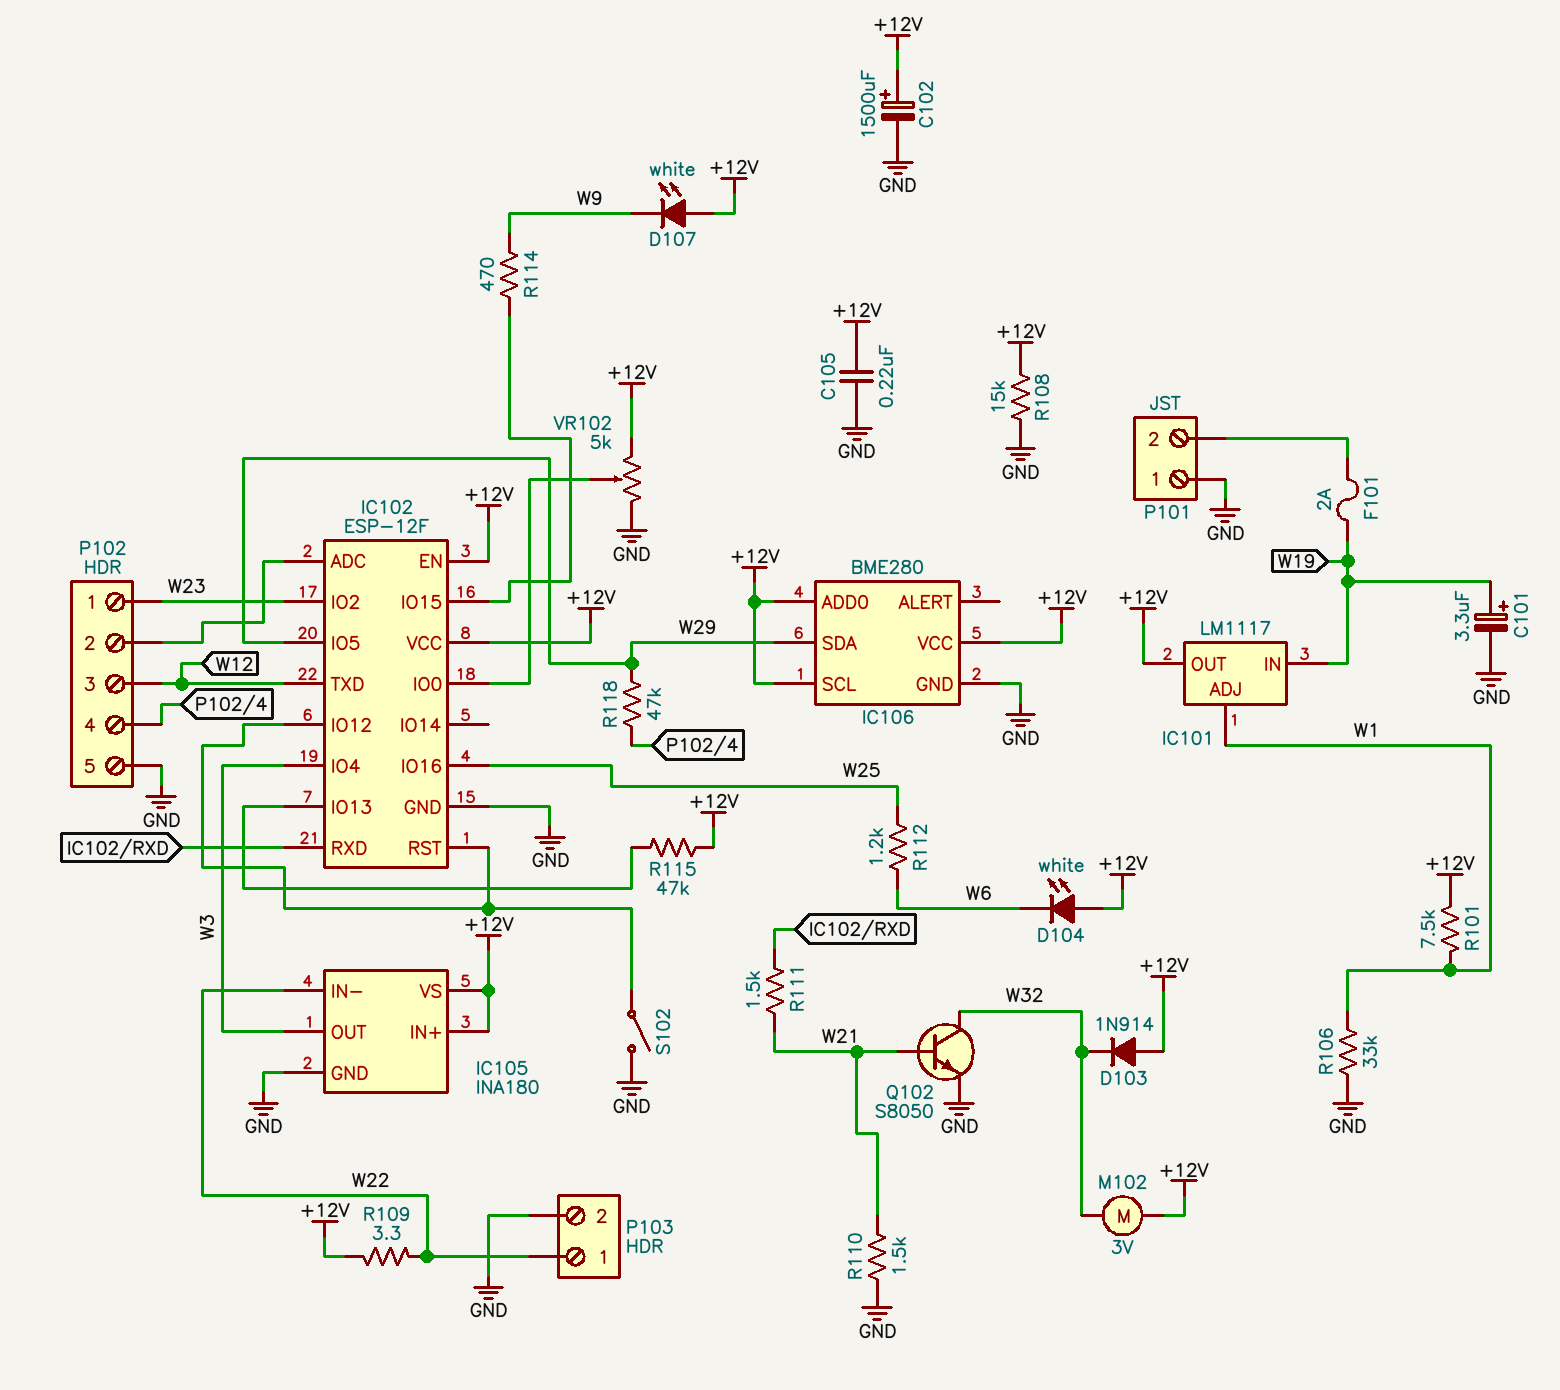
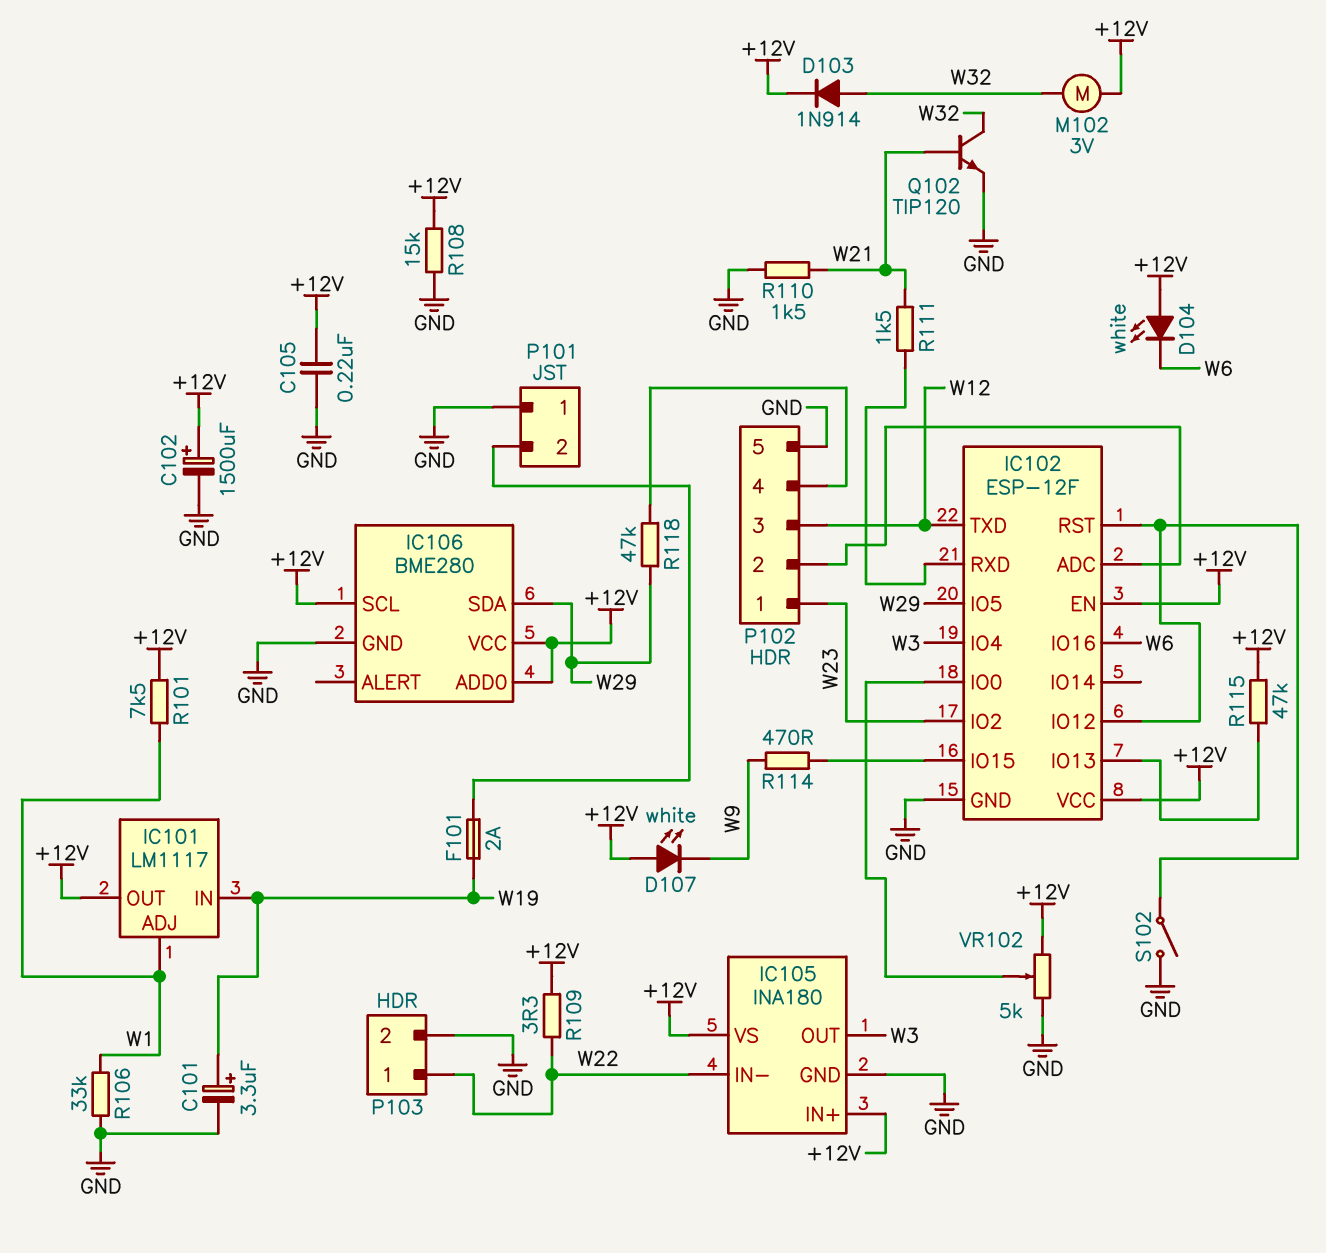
D103: diode 1N914 (A +12V, K W32) -> diode 1N914 (A W32, K +12V)
IC102 pin IO16: W25 -> W6
Q102: NPN S8050 (B W21, C W32, E GND) -> NPN TIP120 (B W21, C W32, E GND)
R112: 1.2k (W6, W25) -> none

